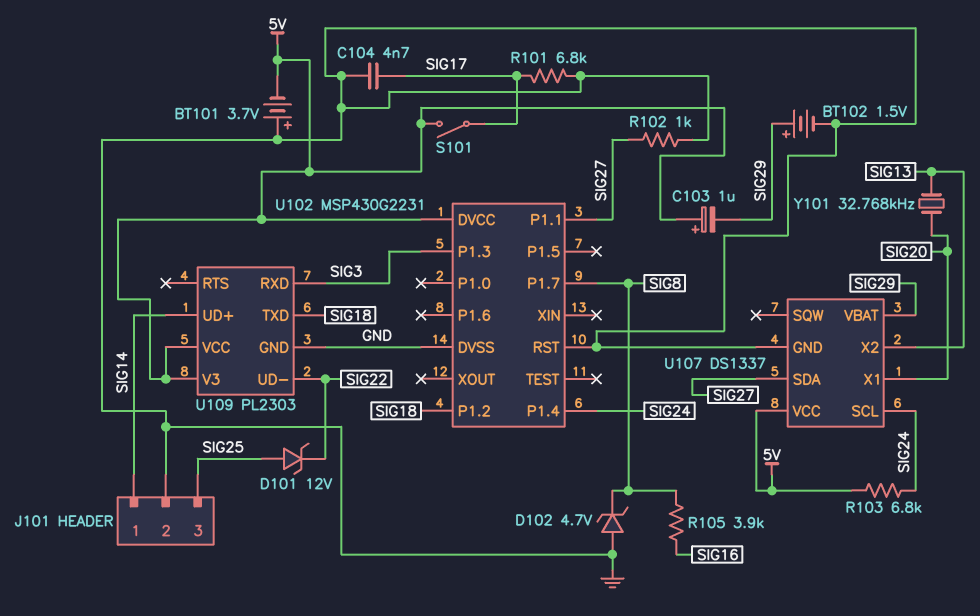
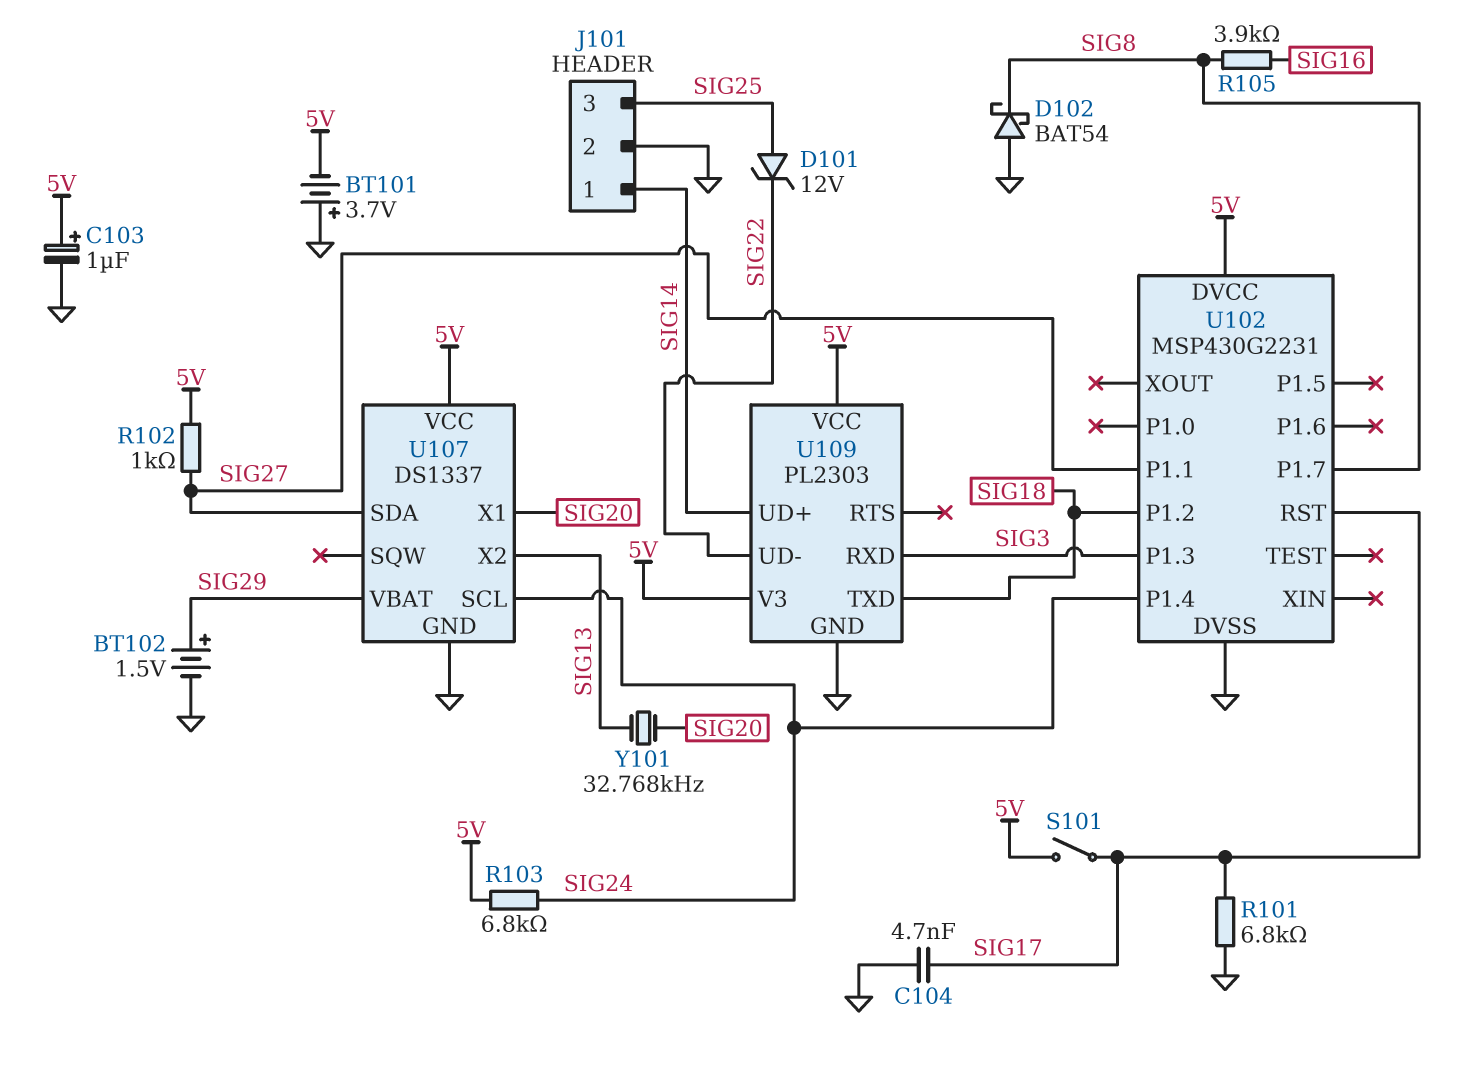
C103: 1uF (plus 5V, minus SIG29) -> 1uF (plus 5V, minus GND)
D102: zener 4.7V (A GND, K SIG8) -> schottky BAT54 (A GND, K SIG8)
R102: 1k (GND, SIG27) -> 1k (5V, SIG27)
U102 pin RST: GND -> SIG17

